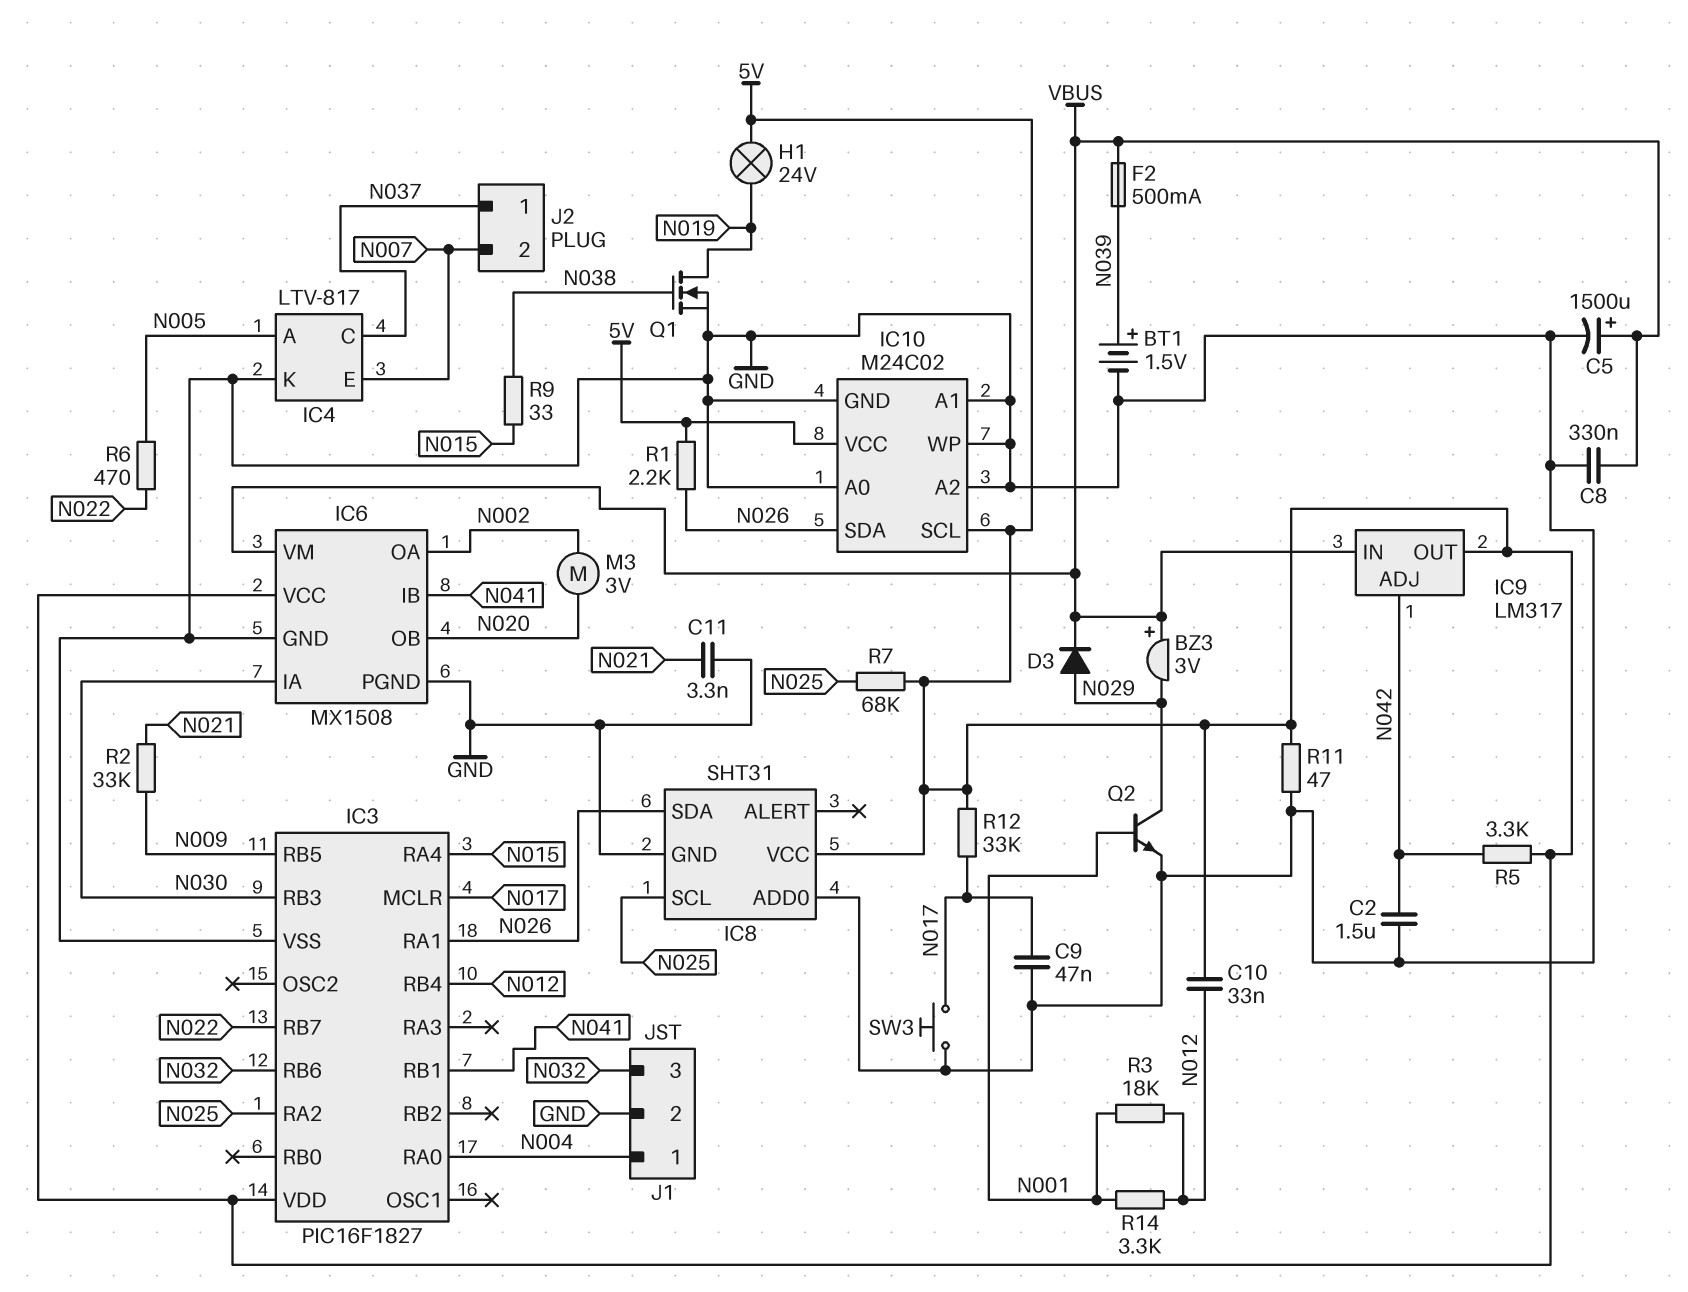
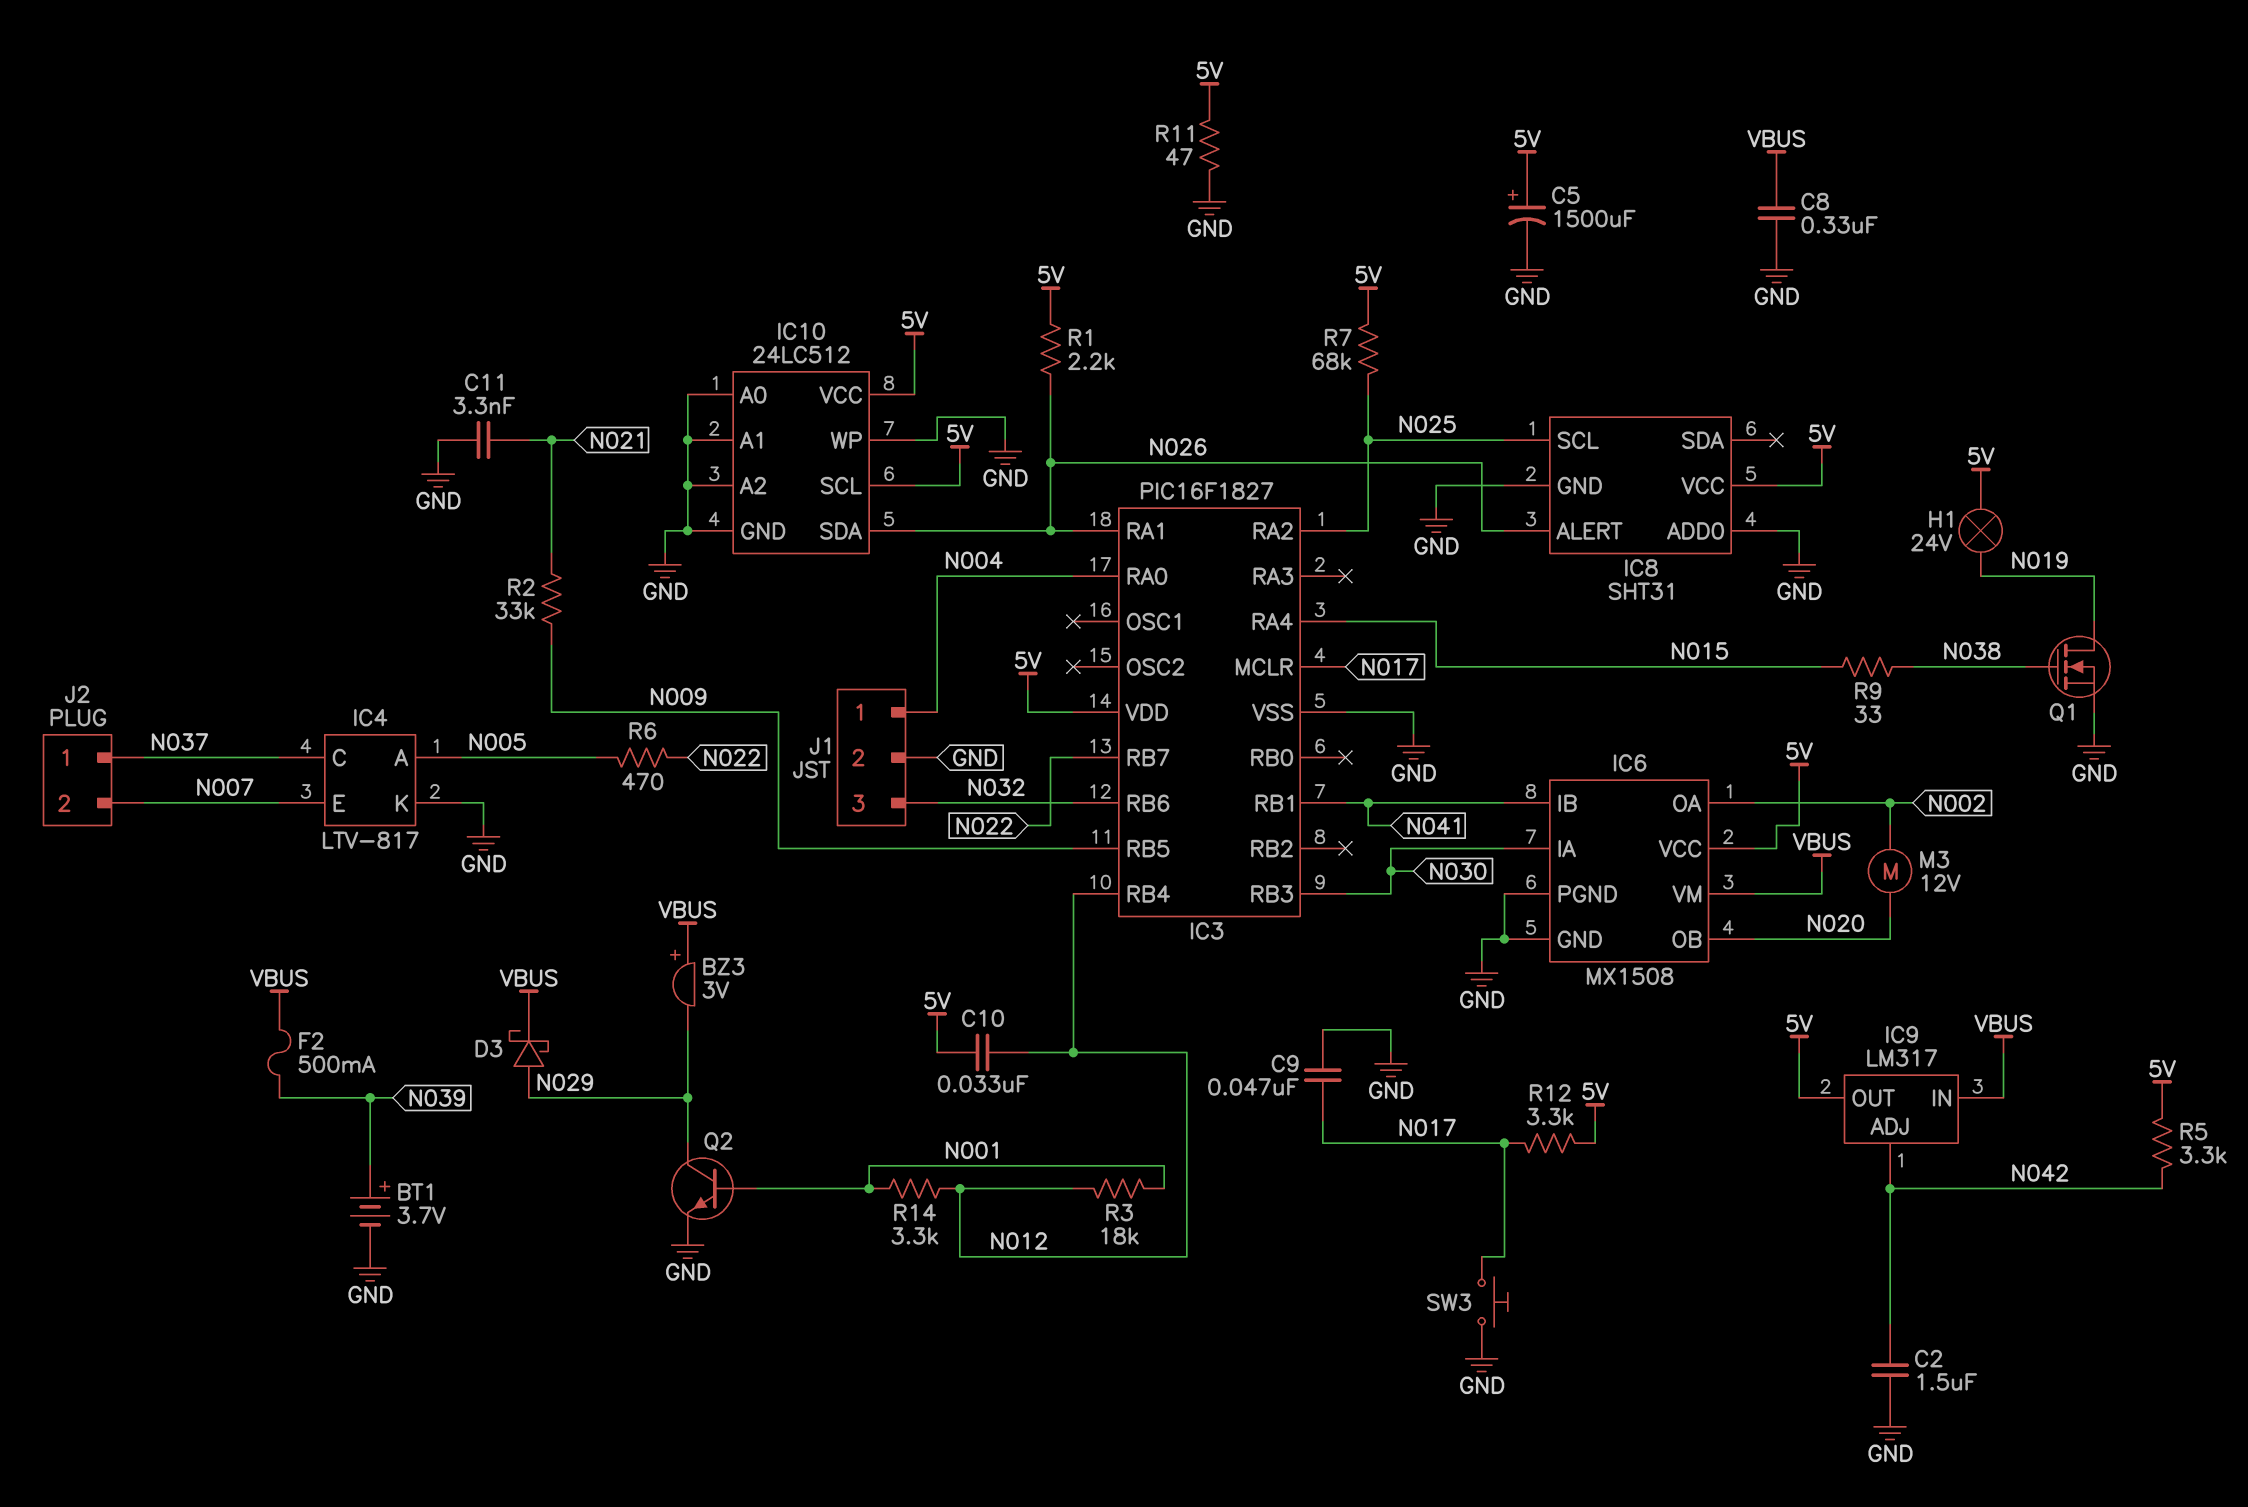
BT1: 1.5V (plus N039, minus GND) -> 3.7V (plus N039, minus GND)
C5: 1500uF (plus VBUS, minus GND) -> 1500uF (plus 5V, minus GND)
D3: diode (A N029, K VBUS) -> schottky (A N029, K VBUS)
IC8 pin ALERT: none -> N026
IC8 pin SDA: N026 -> none
IC10: M24C02 -> 24LC512
M3: motor 3V (N002, N020) -> motor 12V (N002, N020)
R12: 33k (5V, N017) -> 3.3k (5V, N017)

